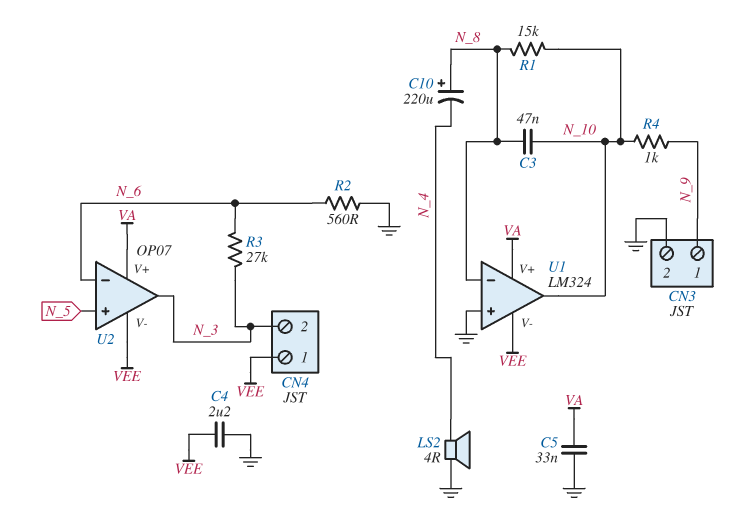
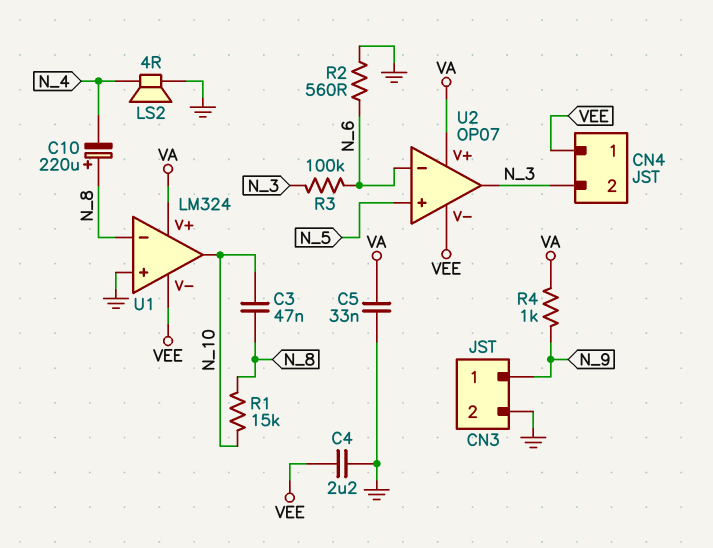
R3: 27k (N_3, N_6) -> 100k (N_3, N_6)
R4: 1k (N_9, N_10) -> 1k (N_9, VA)

